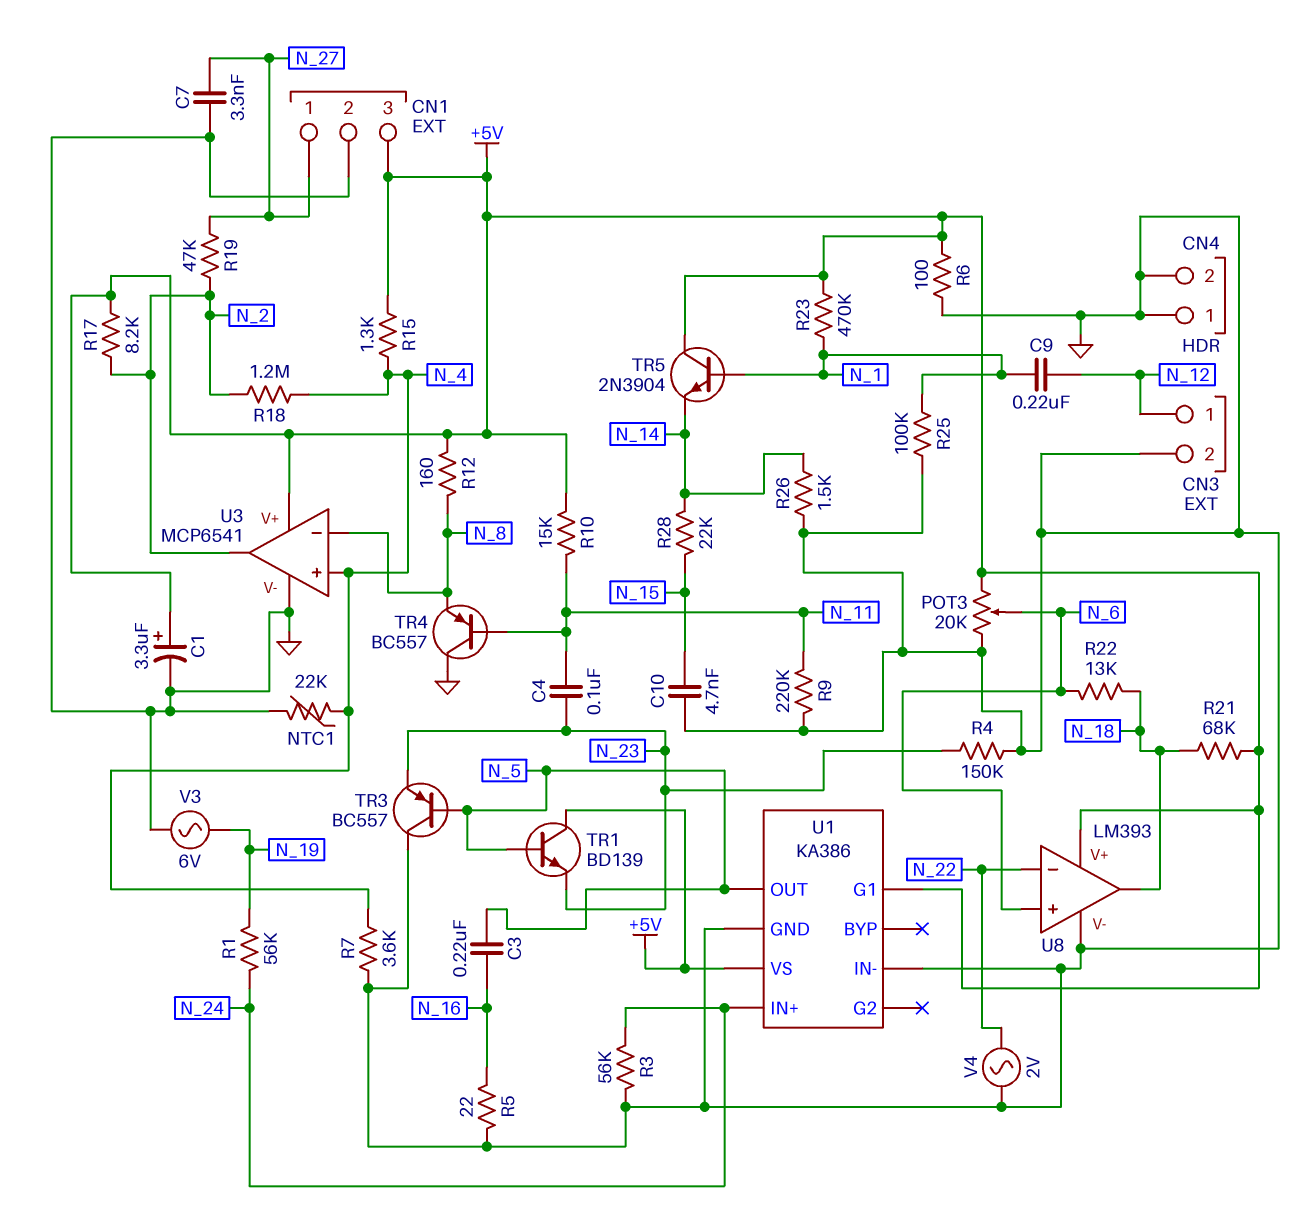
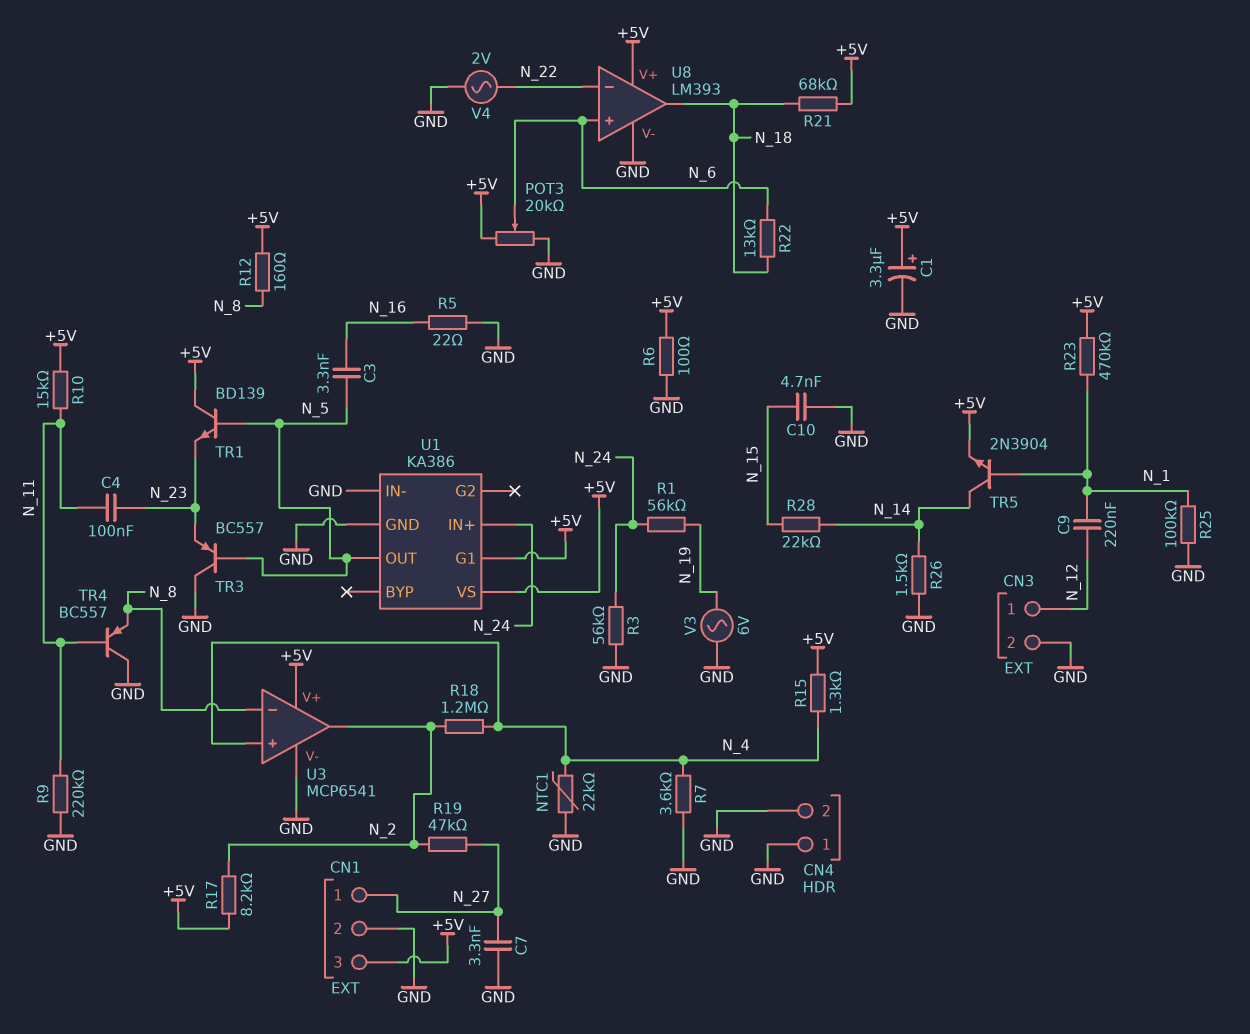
C3: 220nF (N_5, N_16) -> 3.3nF (N_5, N_16)
R4: 150k (GND, N_23) -> none
TR5: NPN 2N3904 (B N_1, C +5V, E N_14) -> NPN 2N3904 (B N_1, C N_14, E +5V)

